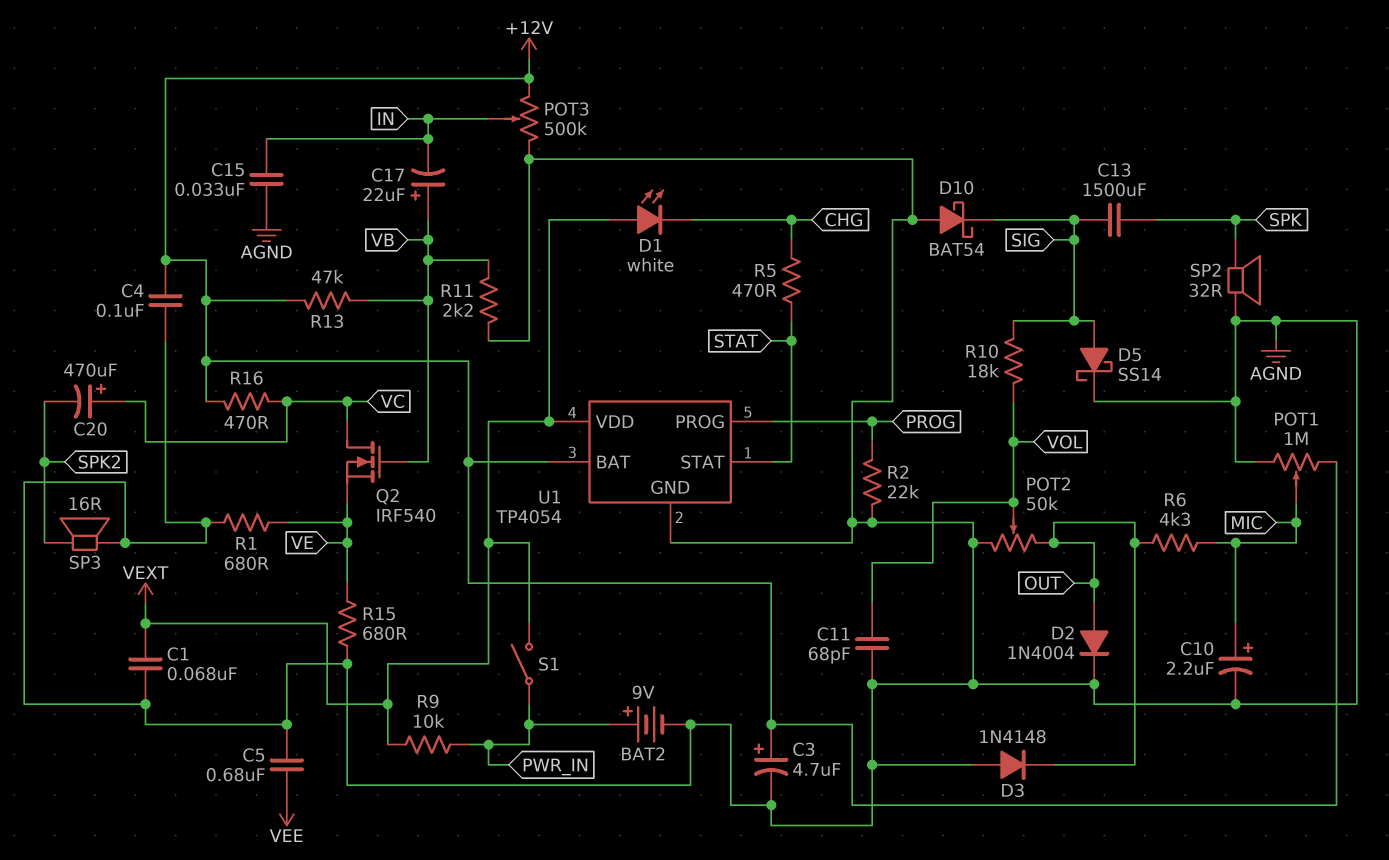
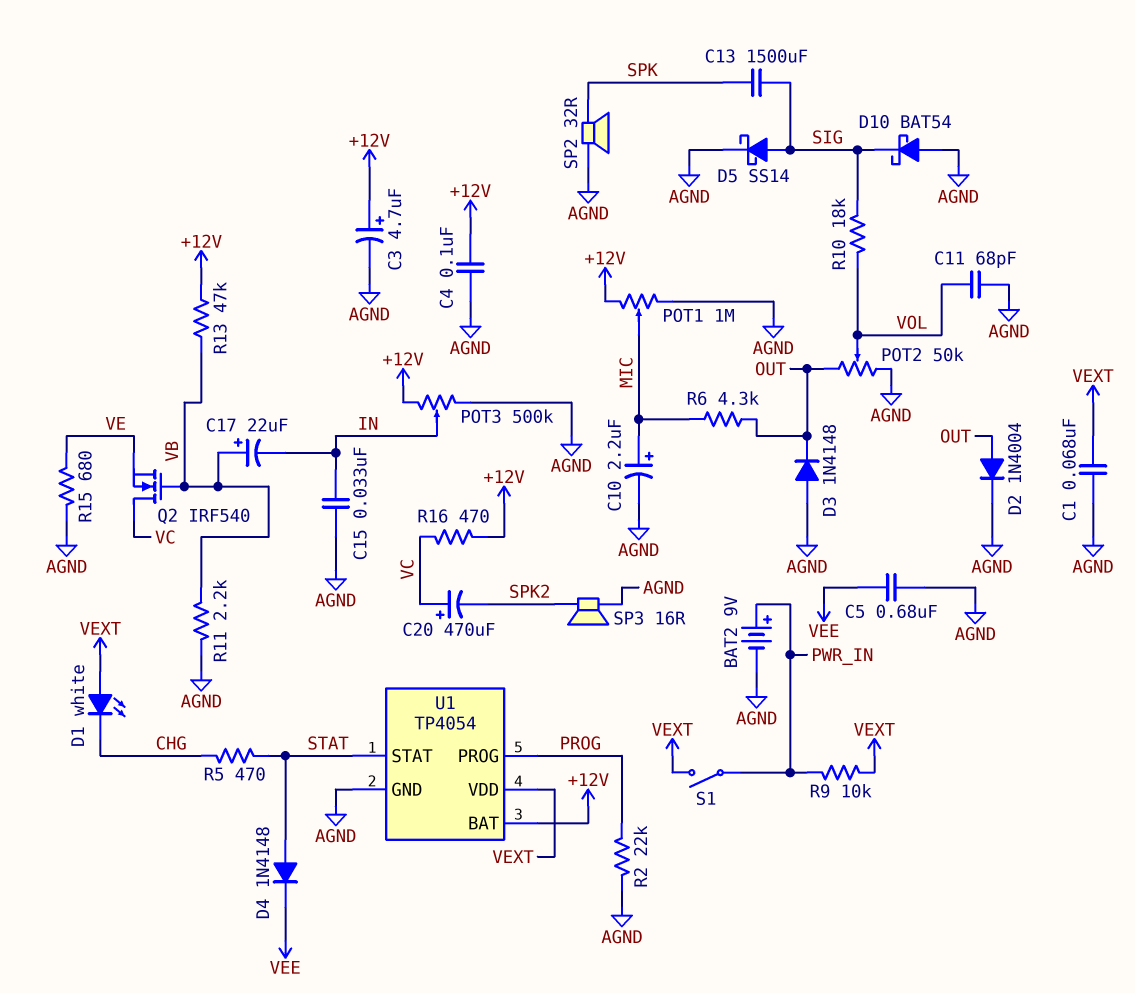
D4: none -> diode 1N4148 (A STAT, K VEE)
R1: 680 (AGND, VE) -> none

